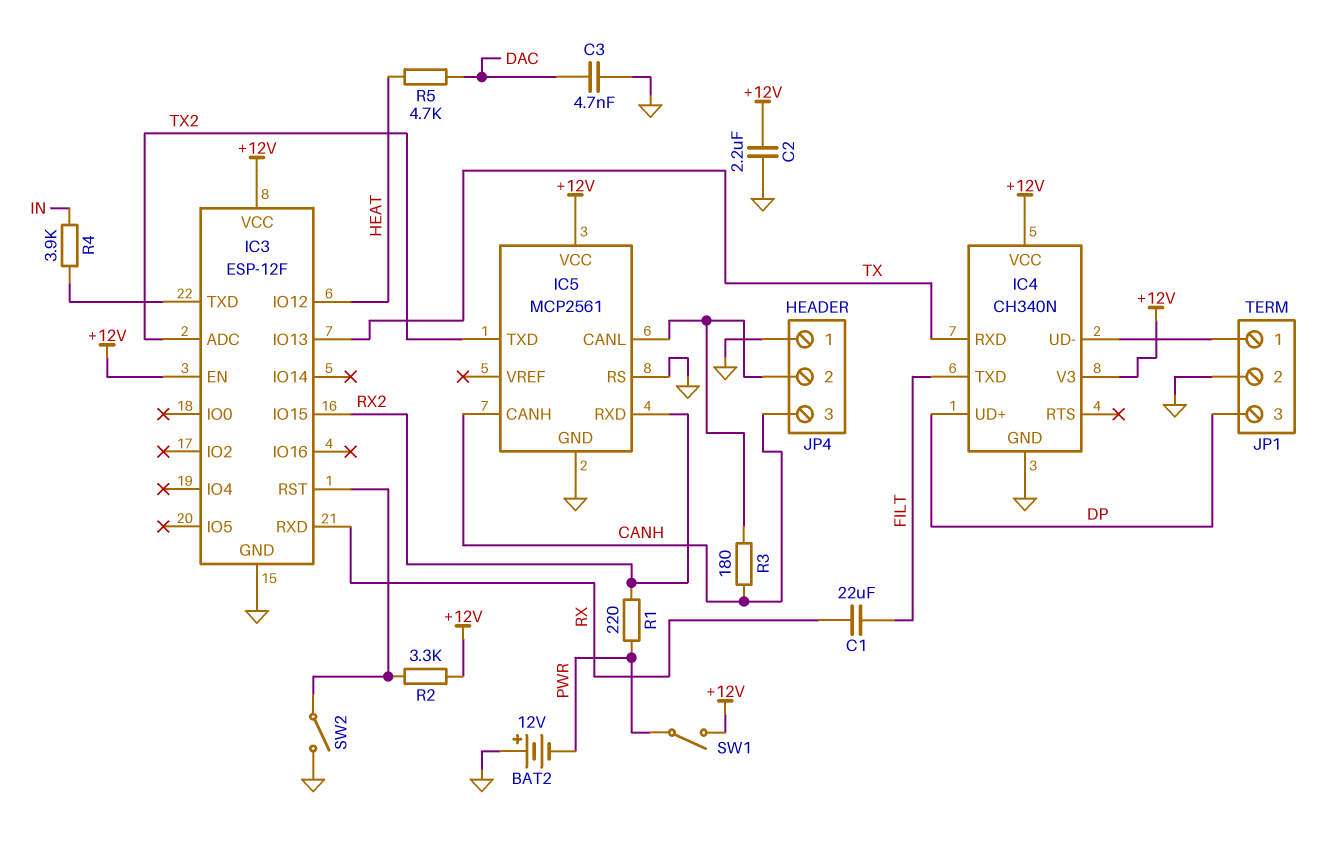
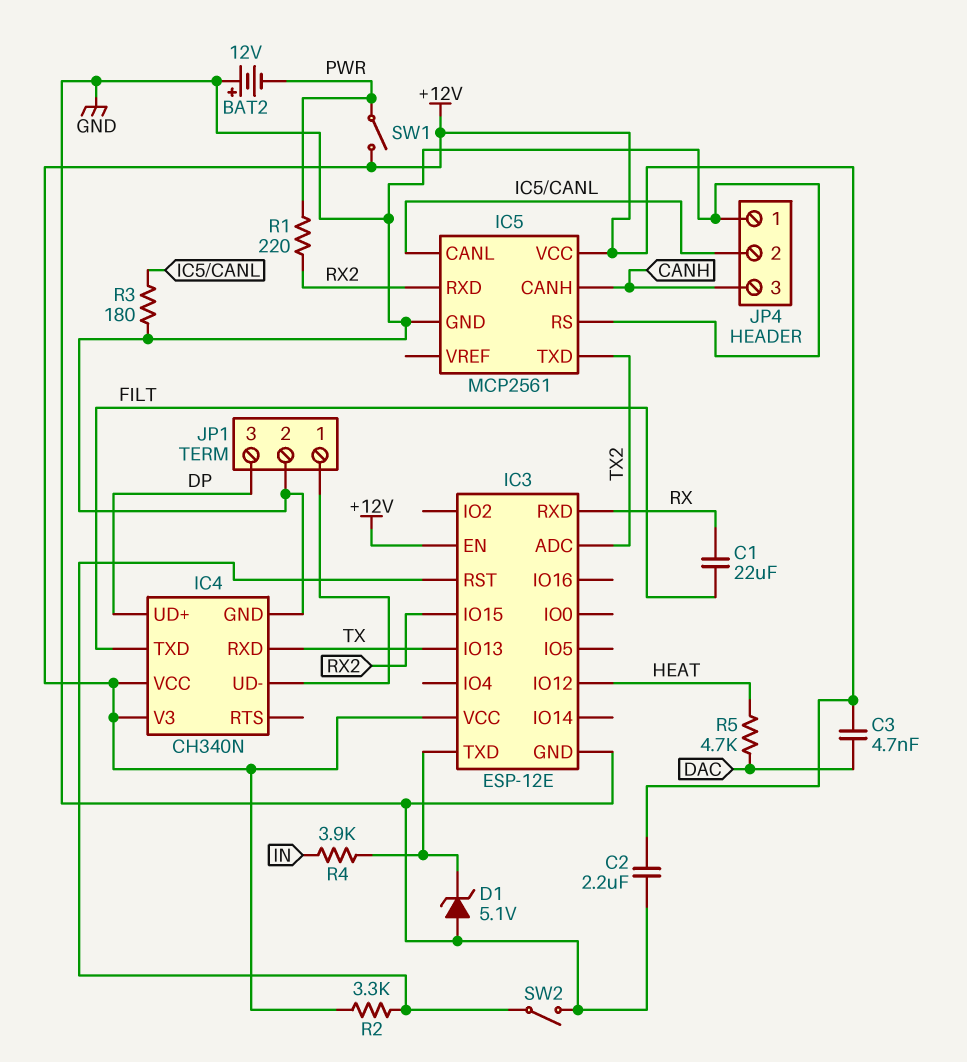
C3: 4.7nF (DAC, GND) -> 4.7nF (+12V, DAC)
D1: none -> zener 5.1V (A GND, K IC3/TXD)
IC3: ESP-12F -> ESP-12E
R3: 180 (CANH, IC5/CANL) -> 180 (GND, IC5/CANL)

